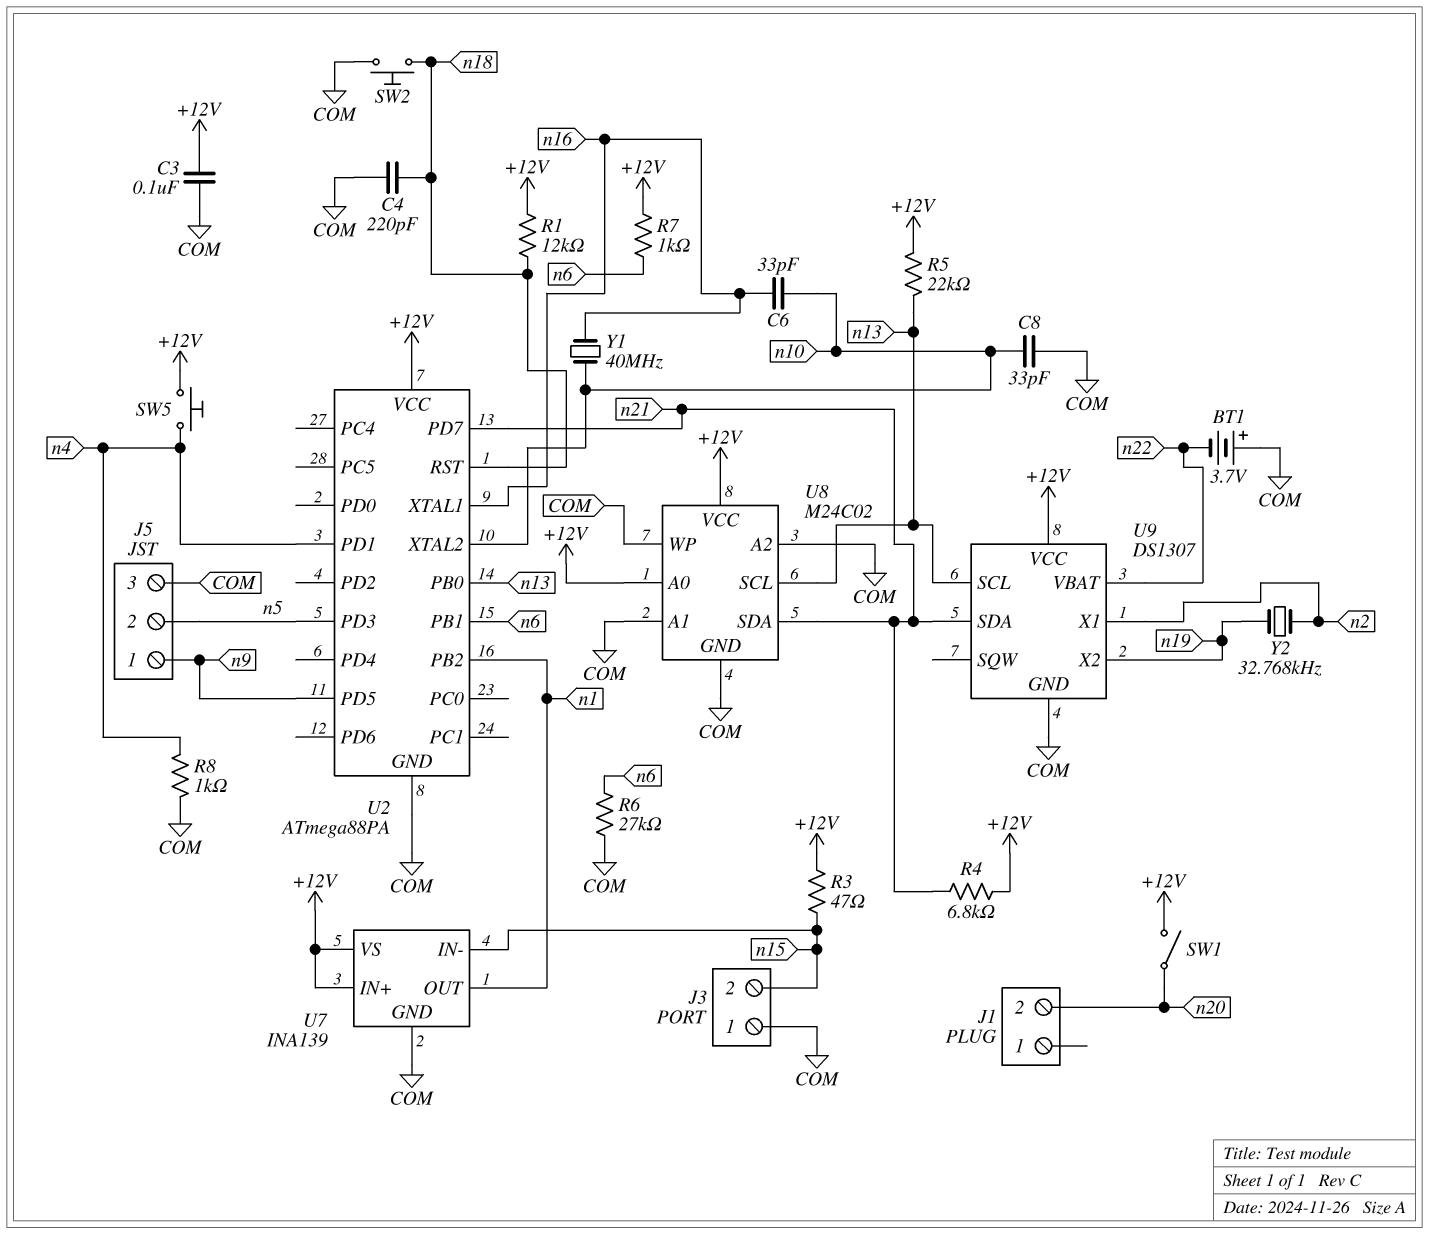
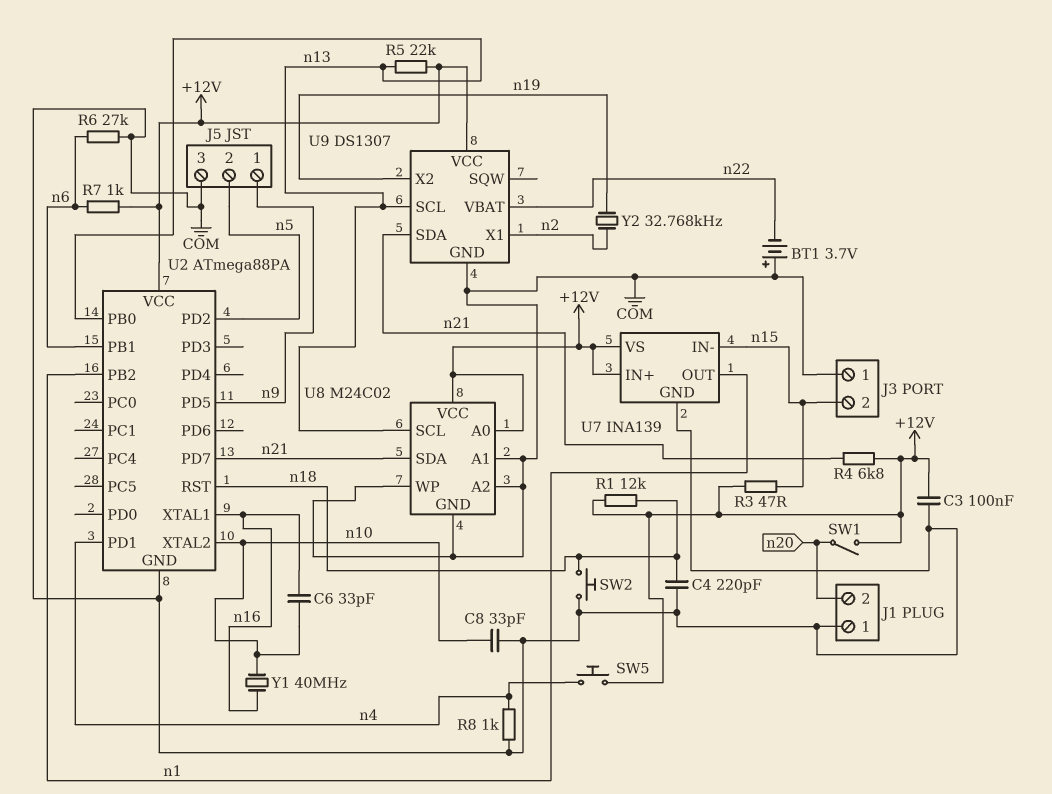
J1 pin 1: none -> COM
U2 pin PD2: none -> n5
U2 pin PD3: n5 -> none

